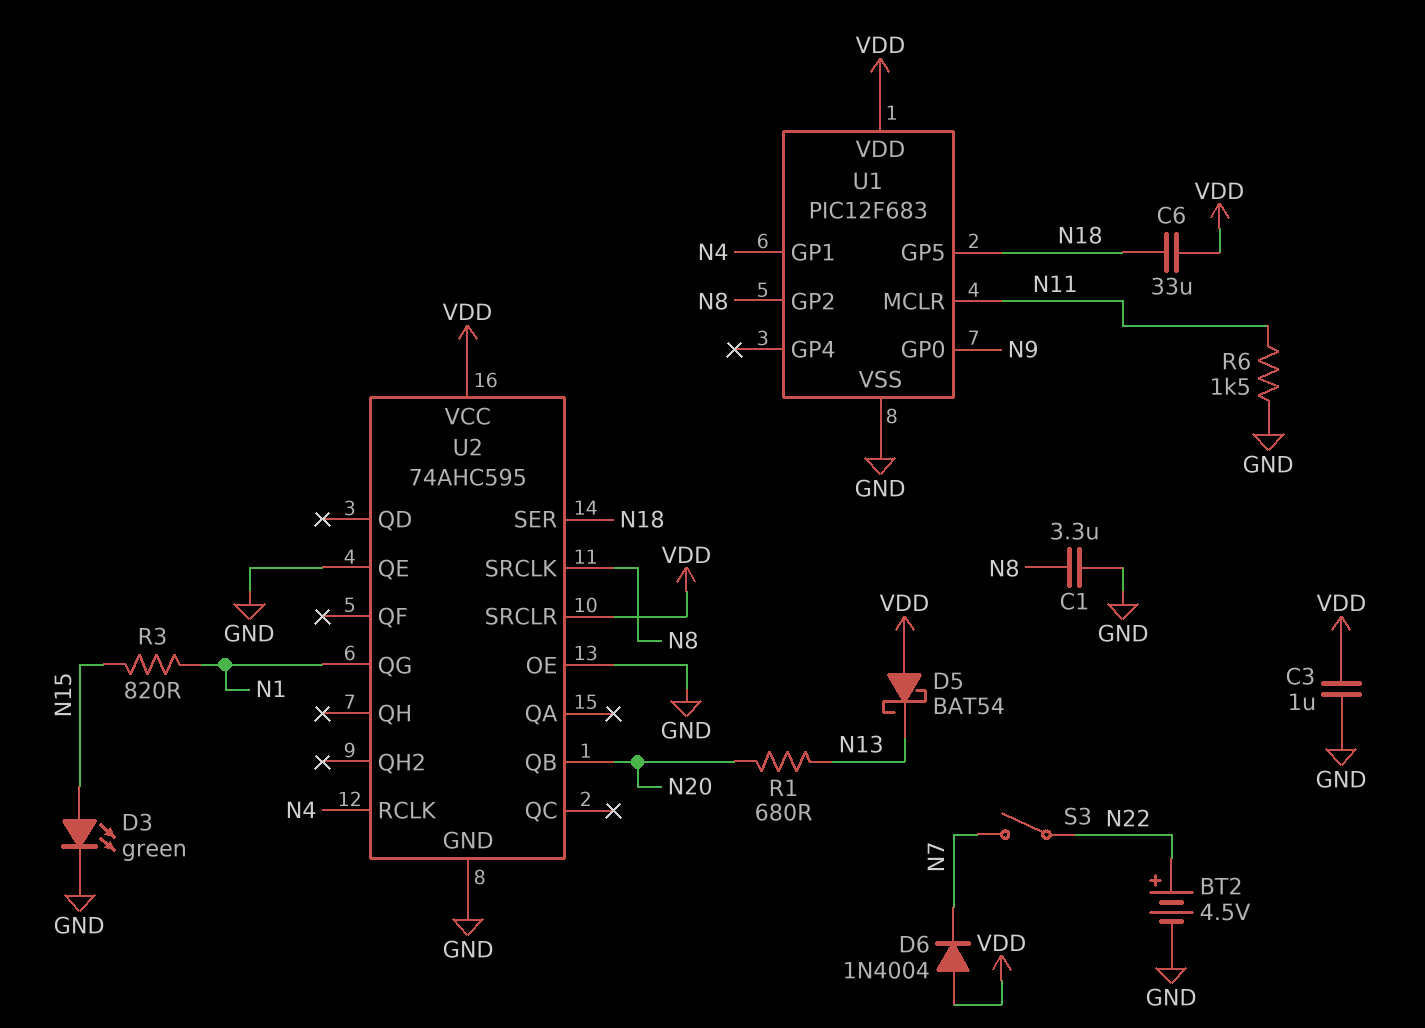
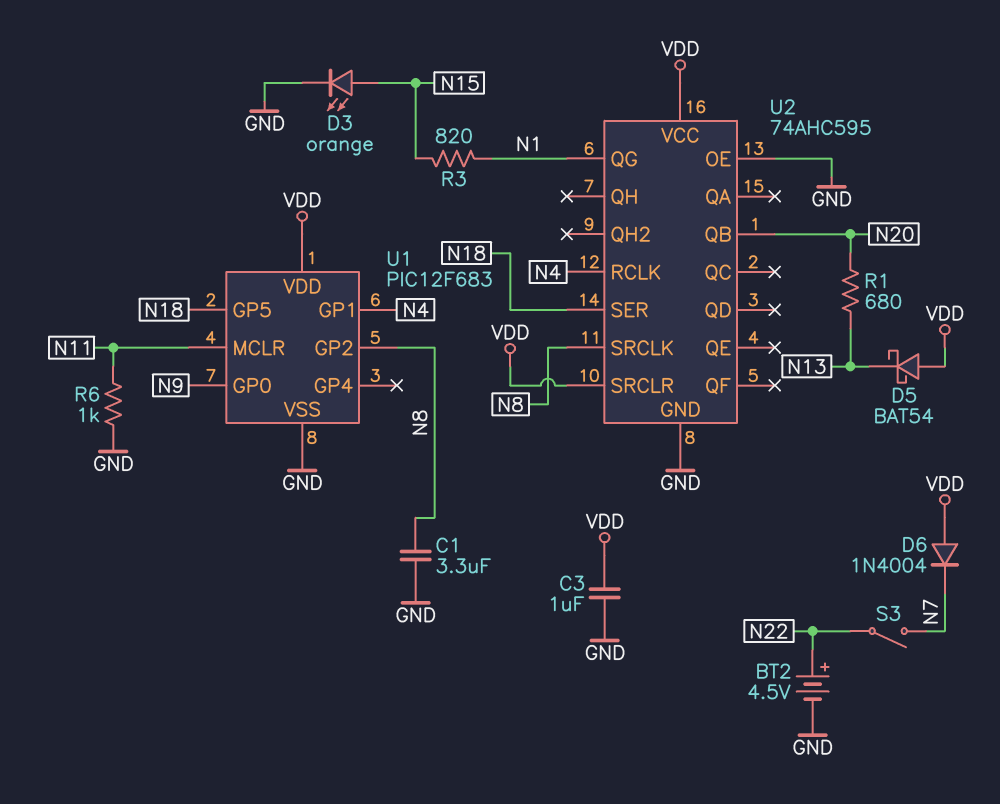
C6: 33uF (N18, VDD) -> none
D3: LED green (A N15, K GND) -> LED orange (A N15, K GND)
R6: 1.5k (GND, N11) -> 1k (GND, N11)
U2 pin QE: GND -> none

